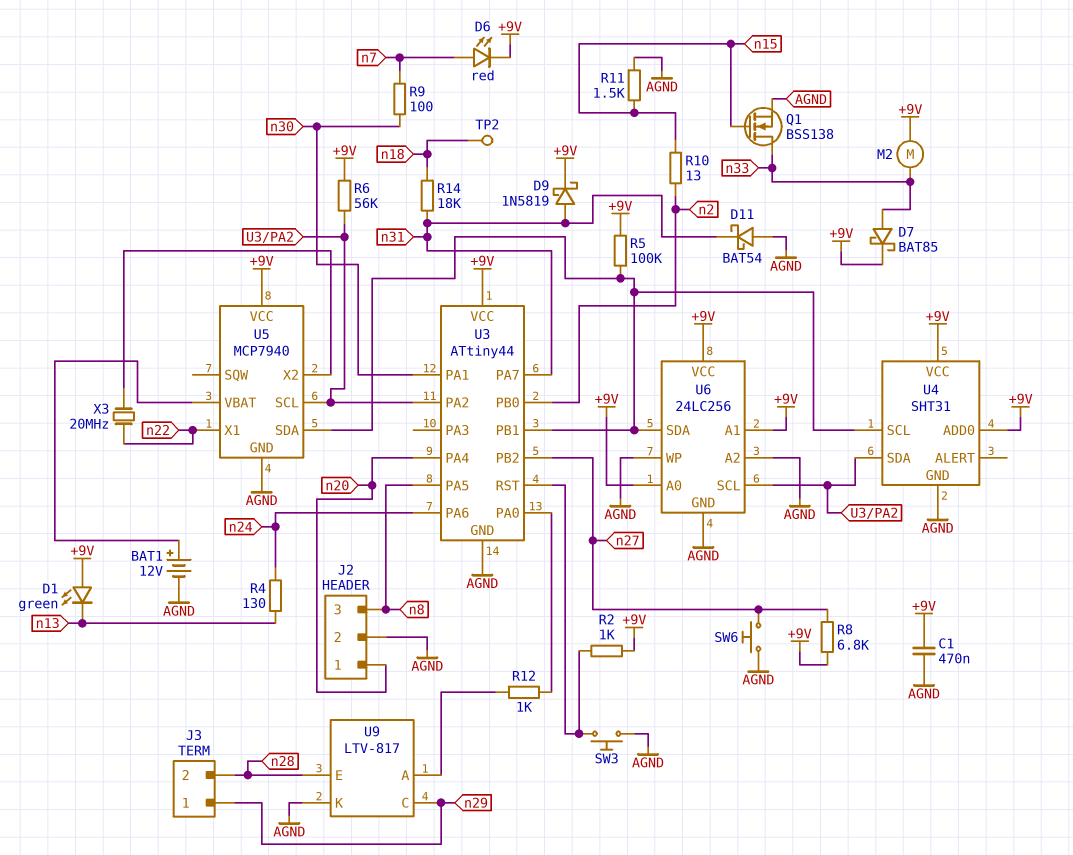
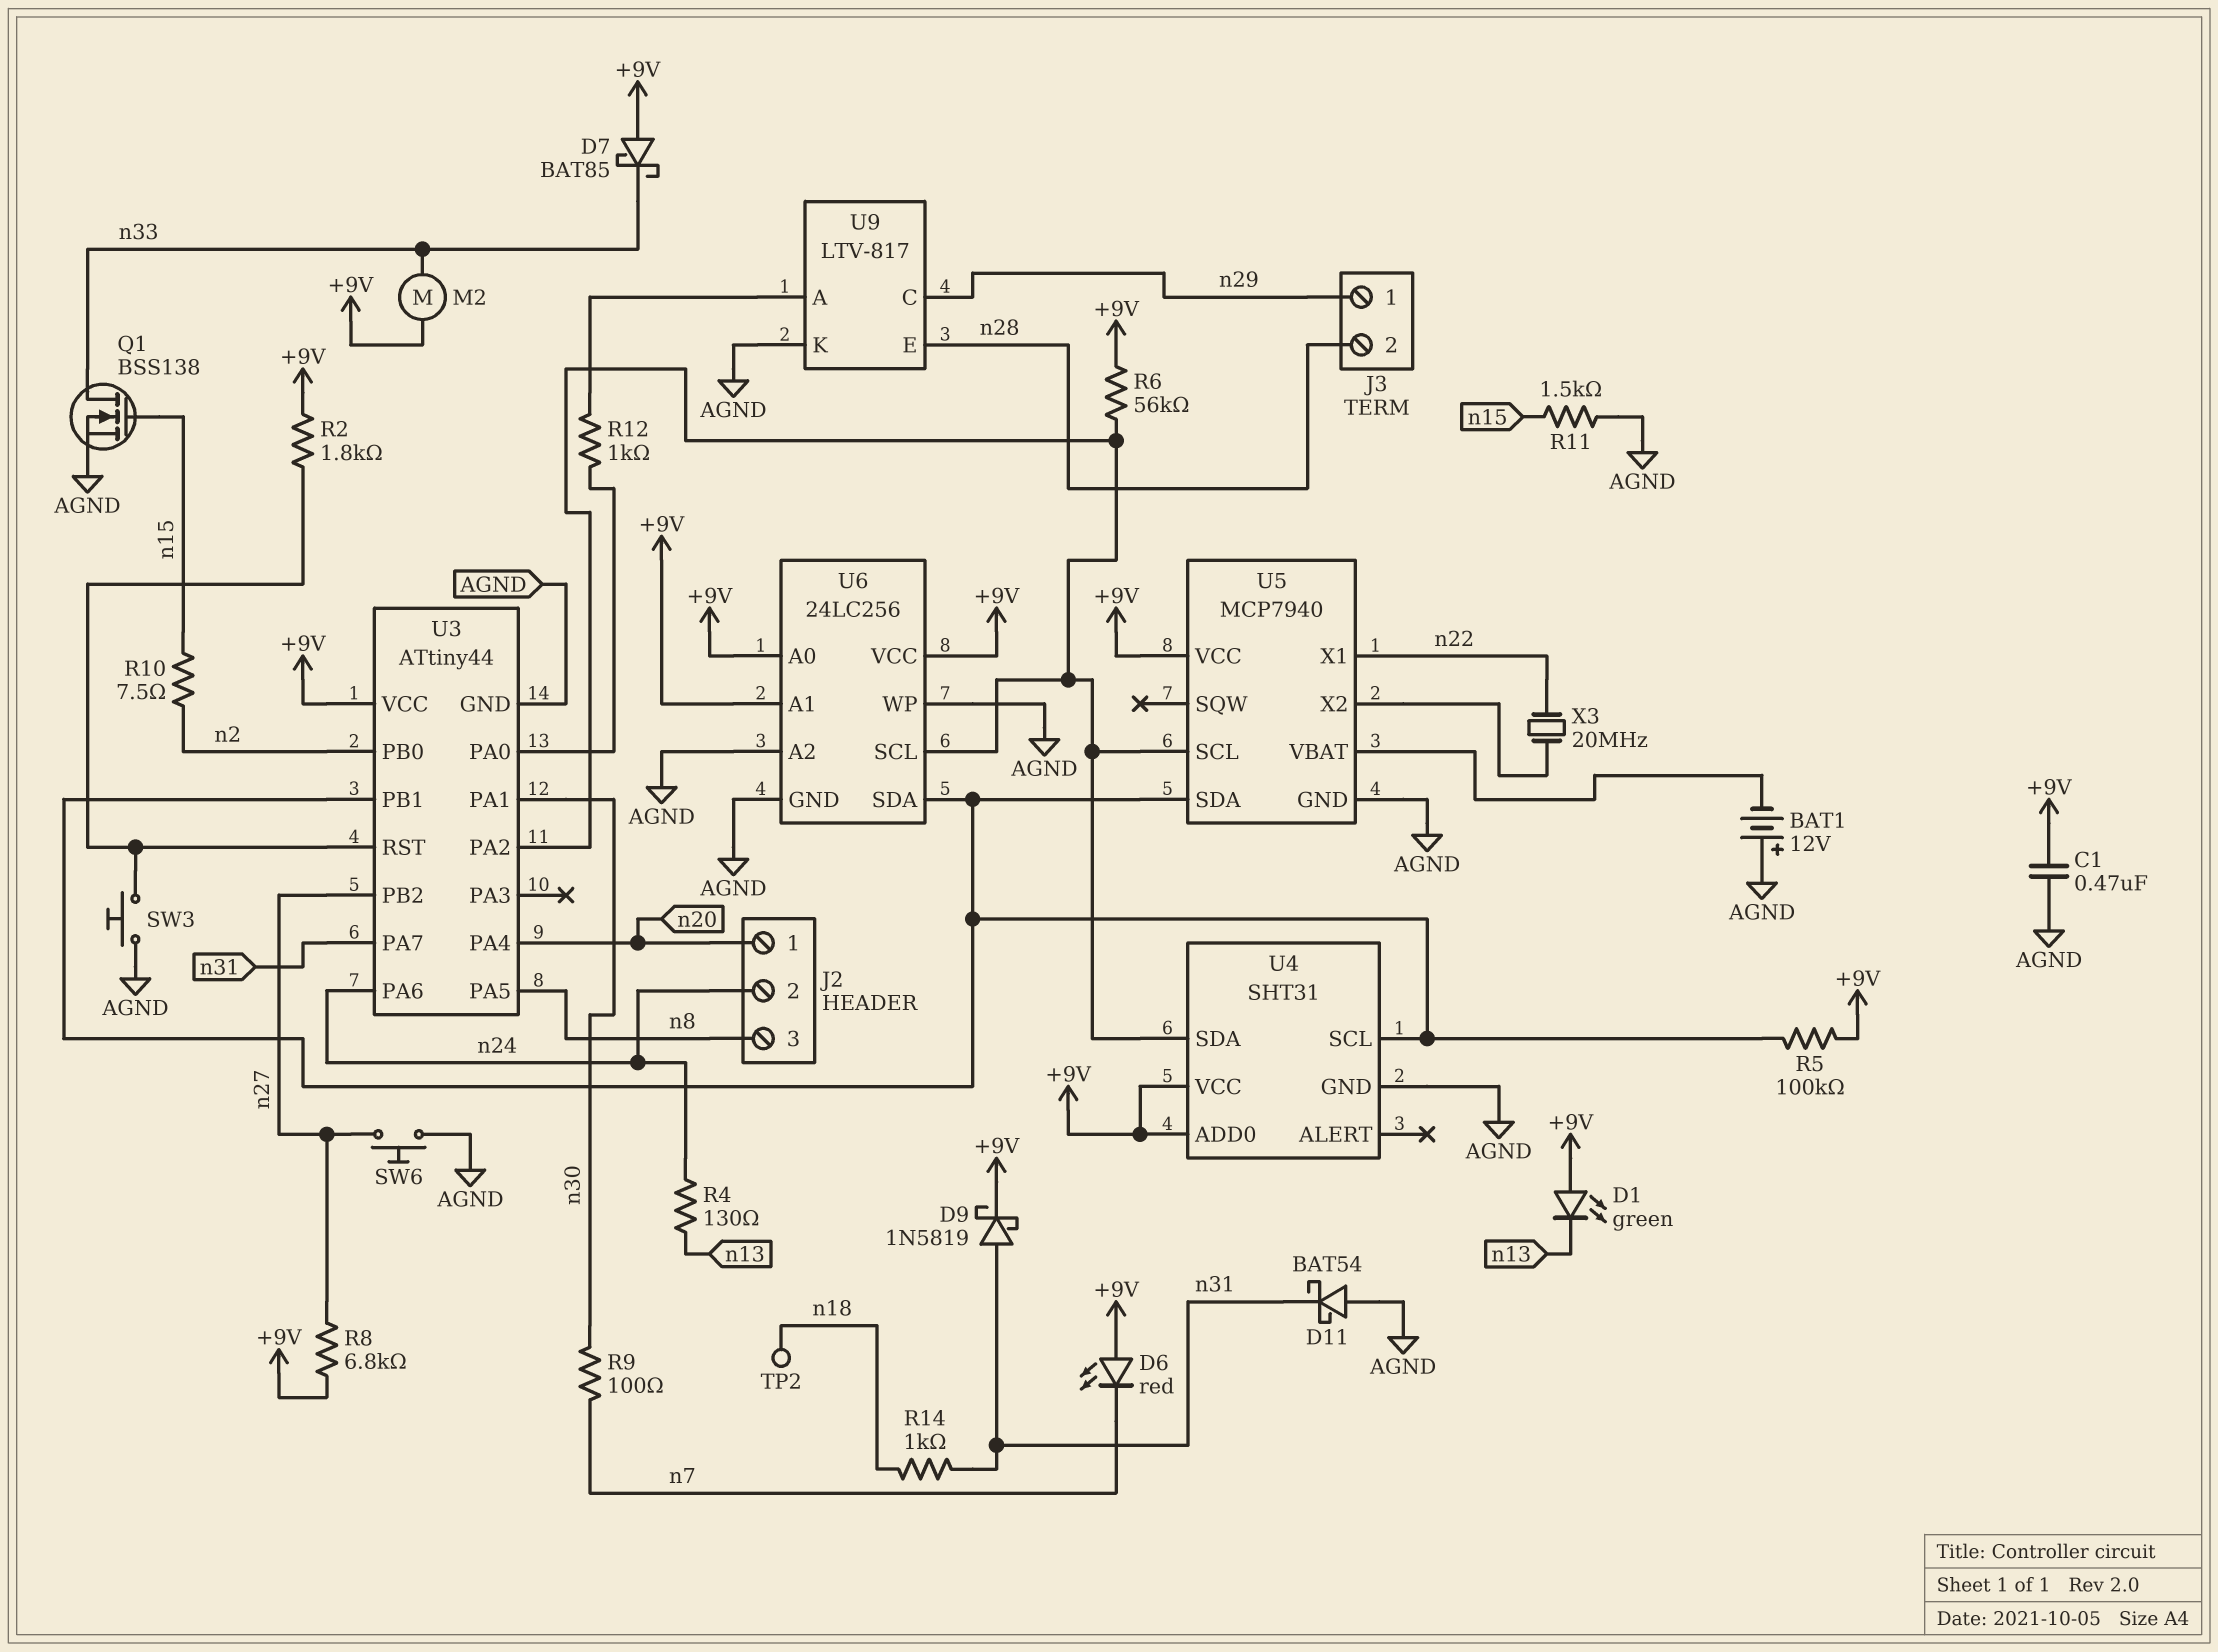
BAT1: 12V (plus U5/VBAT, minus AGND) -> 12V (plus AGND, minus U5/VBAT)
D6: LED red (A n7, K +9V) -> LED red (A +9V, K n7)
D7: schottky BAT85 (A n33, K +9V) -> schottky BAT85 (A +9V, K n33)
J2 pin 2: AGND -> n24
R2: 1k (+9V, U3/RST) -> 1.8k (+9V, U3/RST)
R10: 13 (n2, n15) -> 7.5 (n2, n15)
R14: 18k (n18, n31) -> 1k (n18, n31)

